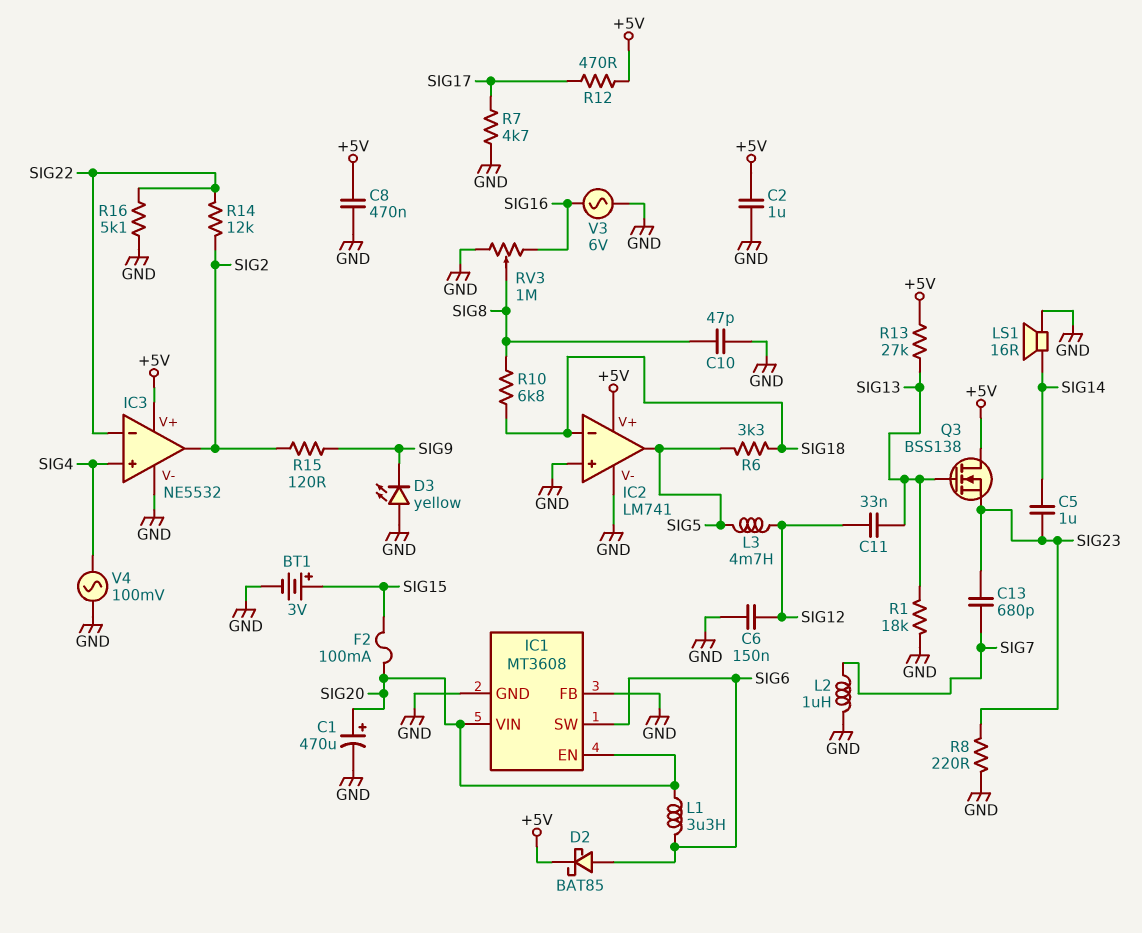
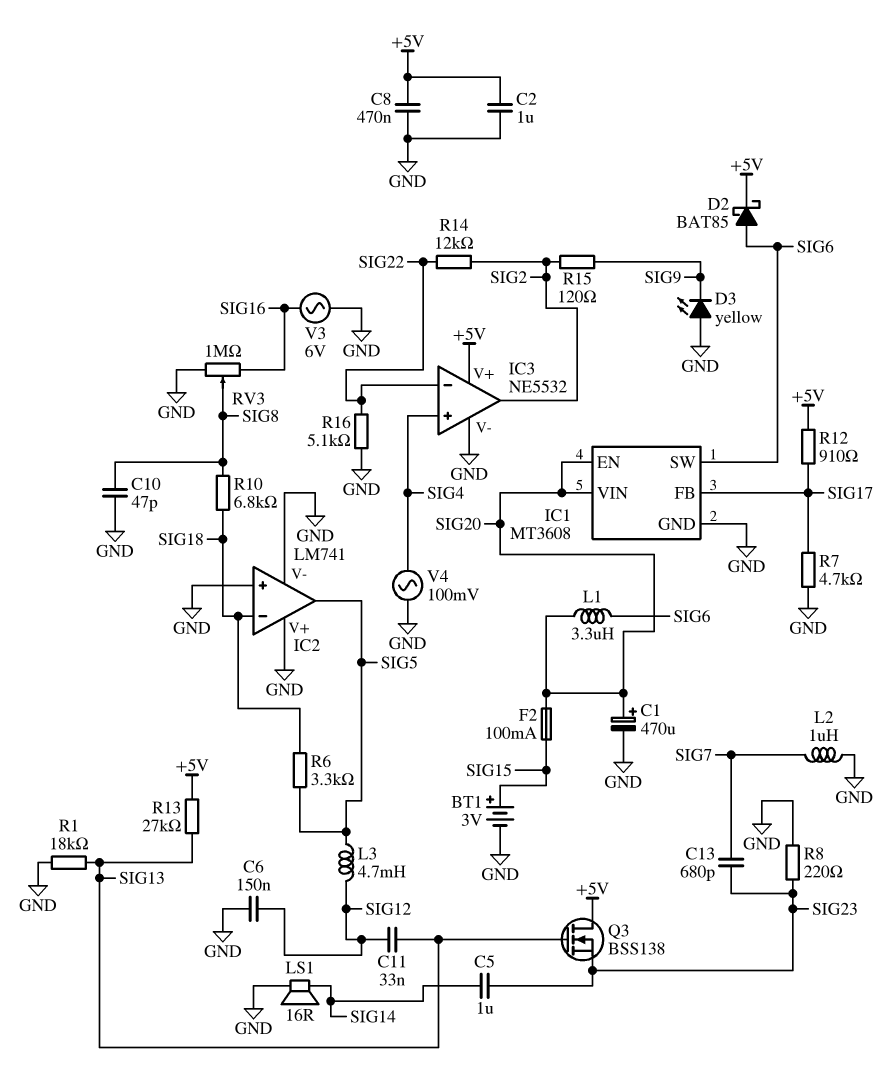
IC1 pin FB: GND -> SIG17
IC2 pin V+: +5V -> GND
R12: 470 (+5V, SIG17) -> 910 (+5V, SIG17)

